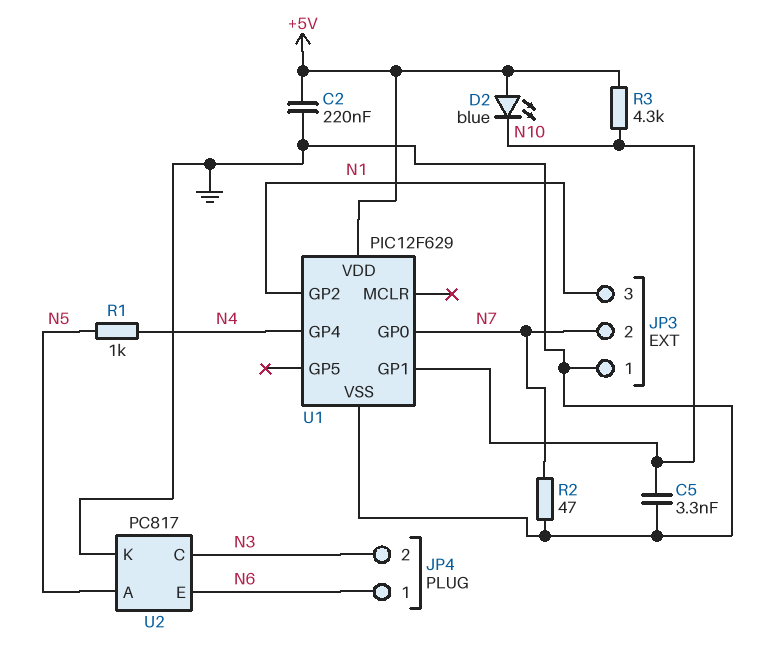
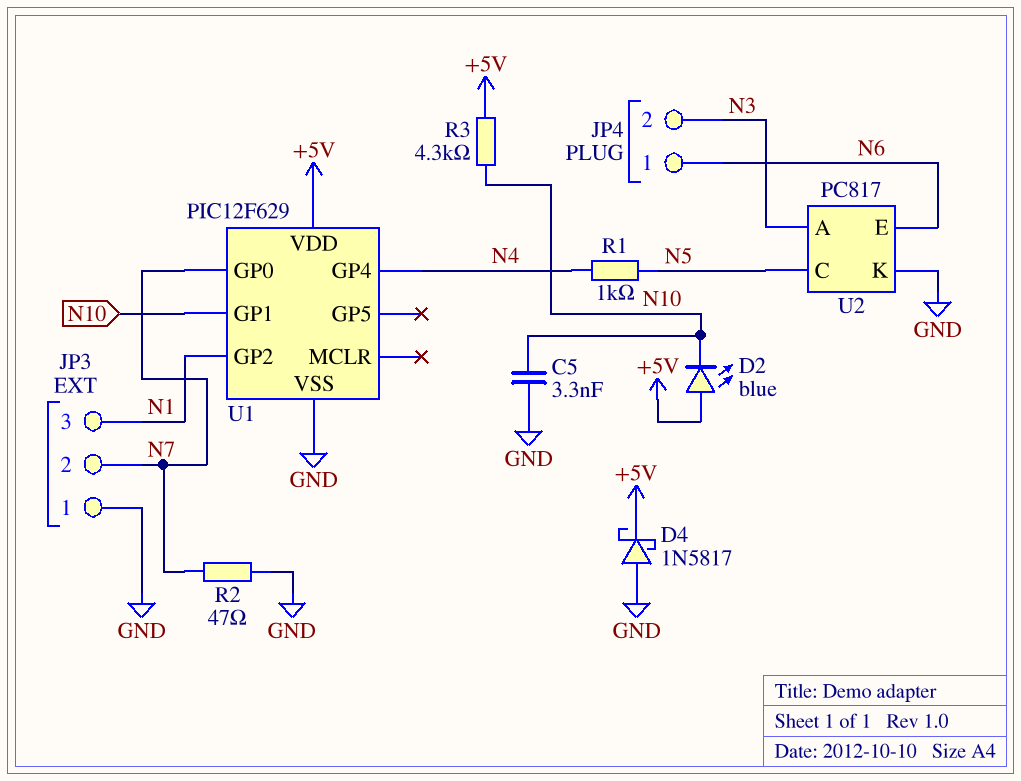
C2: 220nF (+5V, GND) -> none
D4: none -> schottky 1N5817 (A GND, K +5V)
U2 pin A: N5 -> N3
U2 pin C: N3 -> N5

